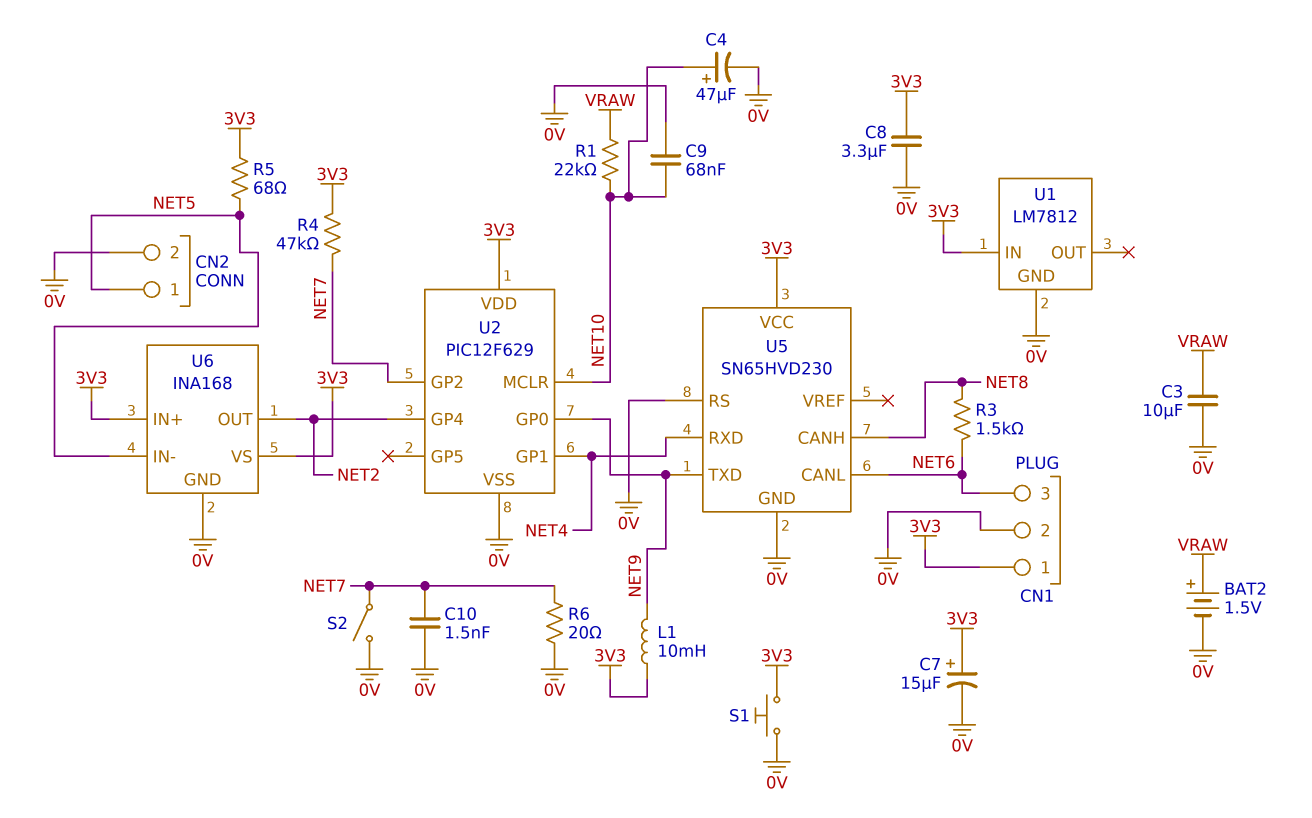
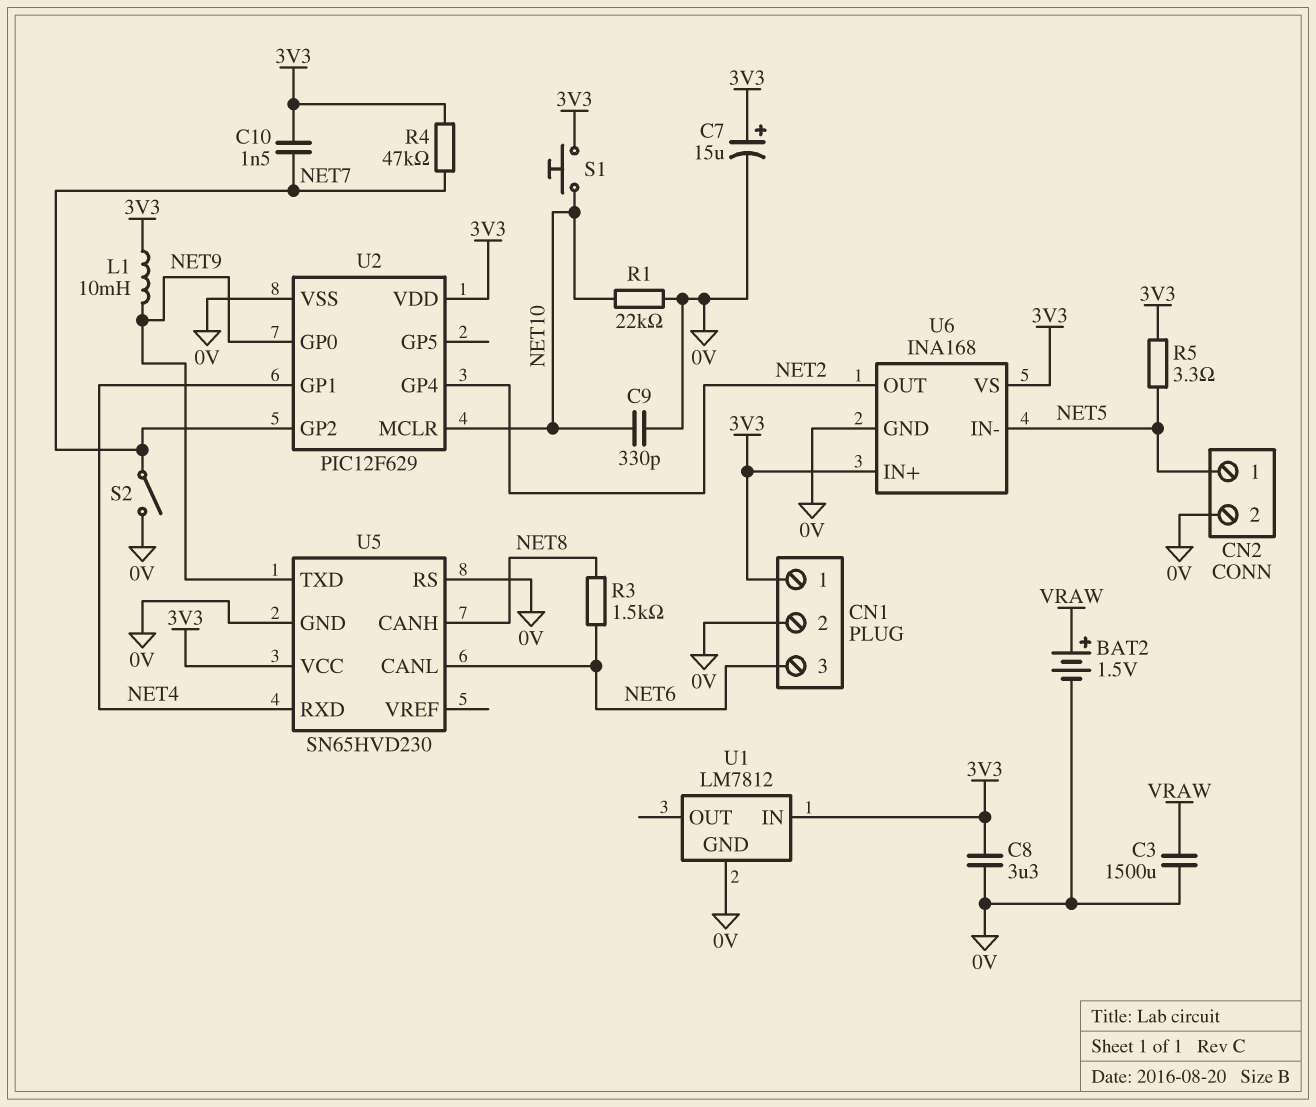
C3: 10uF (0V, VRAW) -> 1500uF (0V, VRAW)
C4: 47uF (plus NET10, minus 0V) -> none
C9: 68nF (0V, NET10) -> 330pF (0V, NET10)
C10: 1.5nF (0V, NET7) -> 1.5nF (3V3, NET7)
R1: 22k (NET10, VRAW) -> 22k (0V, NET10)
R5: 68 (3V3, NET5) -> 3.3 (3V3, NET5)
R6: 20 (0V, NET7) -> none
S1: button (0V, 3V3) -> button (3V3, NET10)

